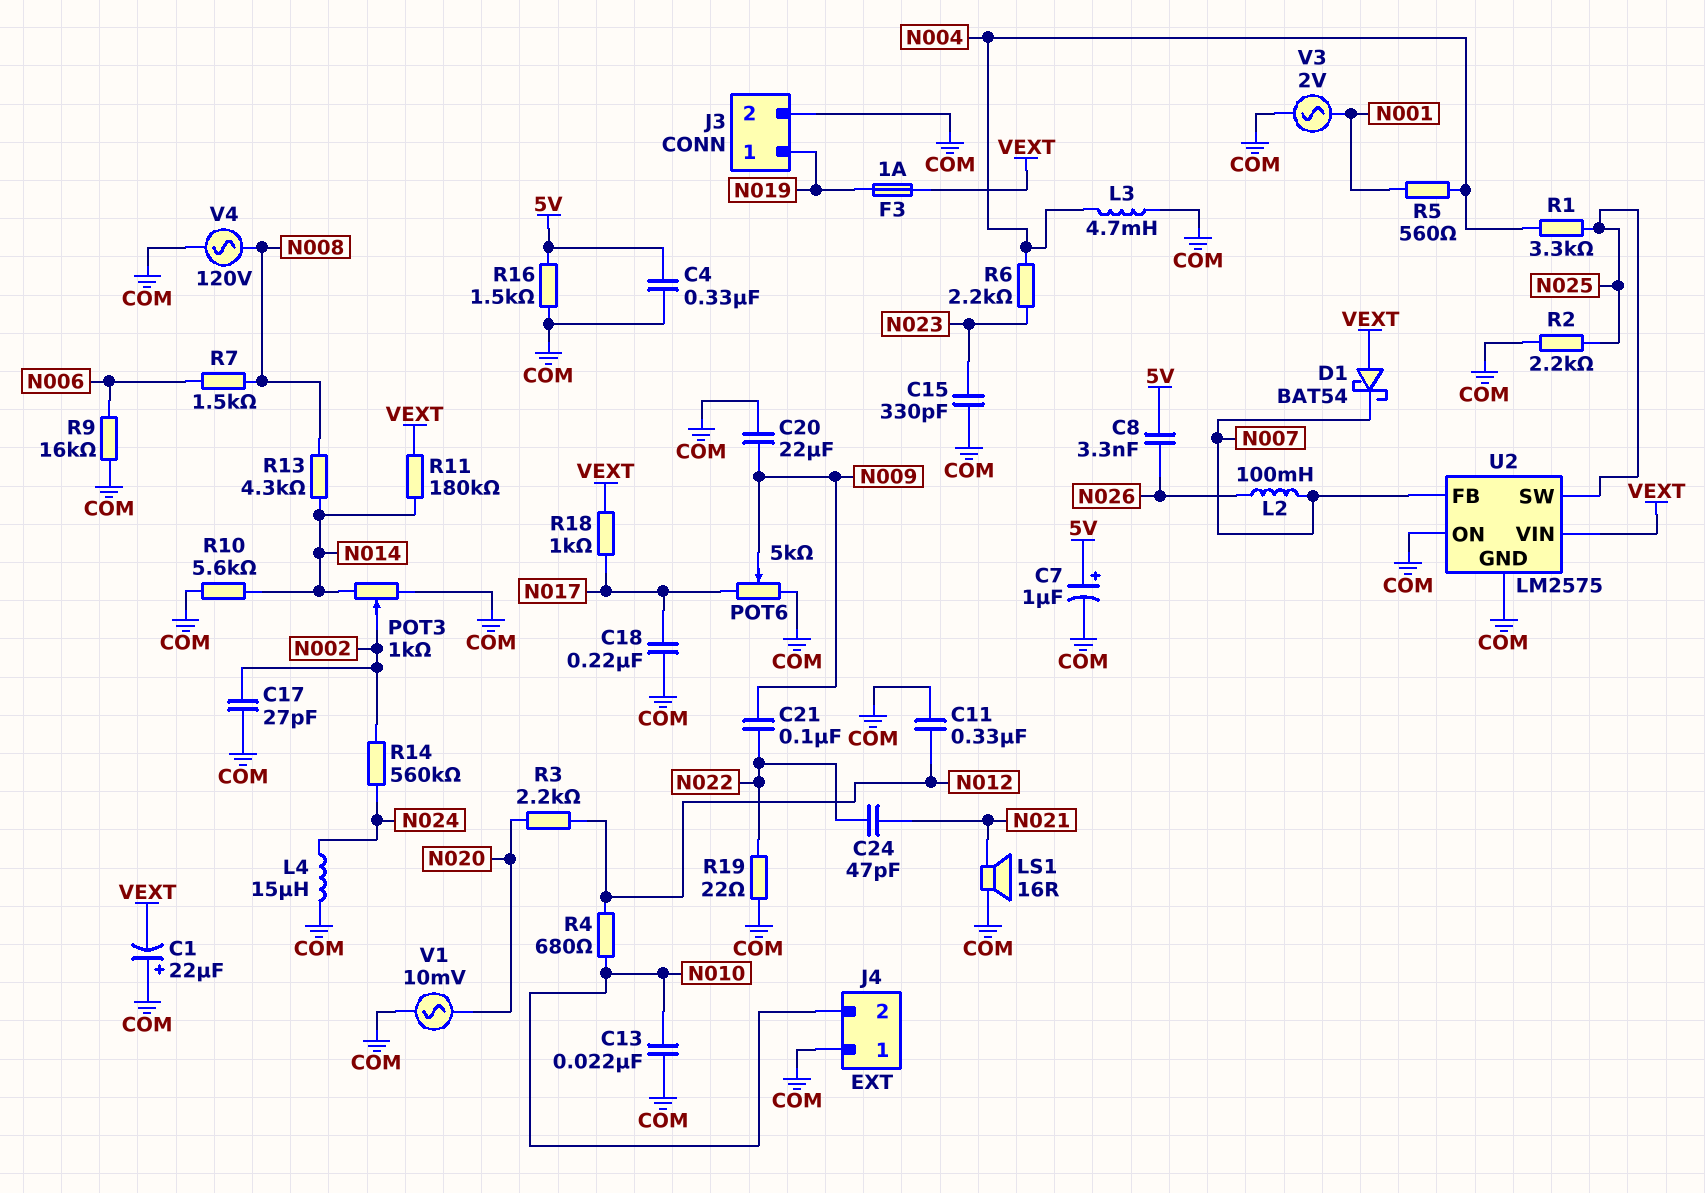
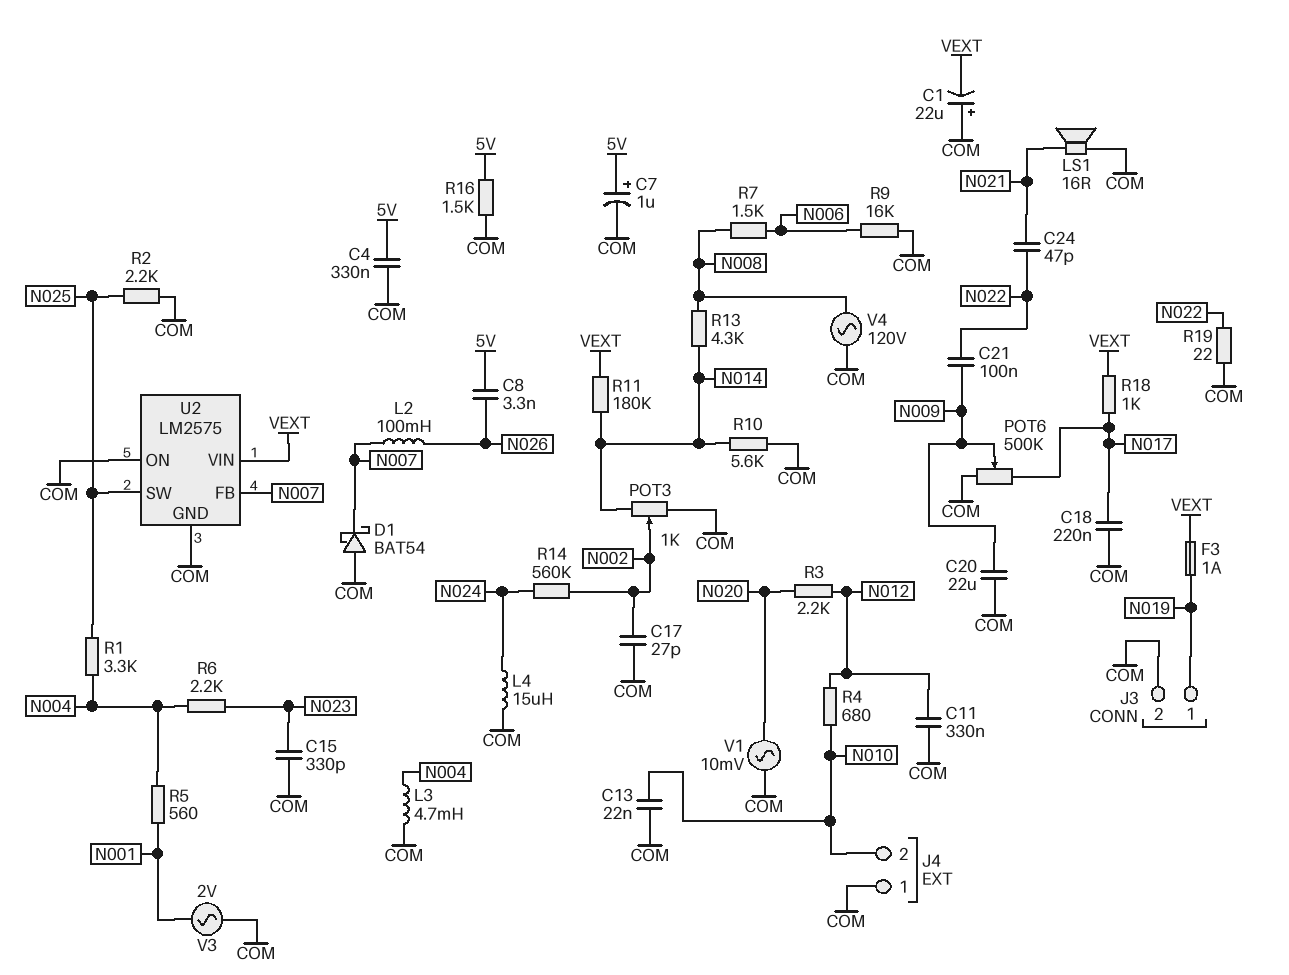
D1: schottky BAT54 (A VEXT, K N007) -> schottky BAT54 (A COM, K N007)
POT6: 5k (COM, N017, wiper N009) -> 500k (COM, N017, wiper N009)

